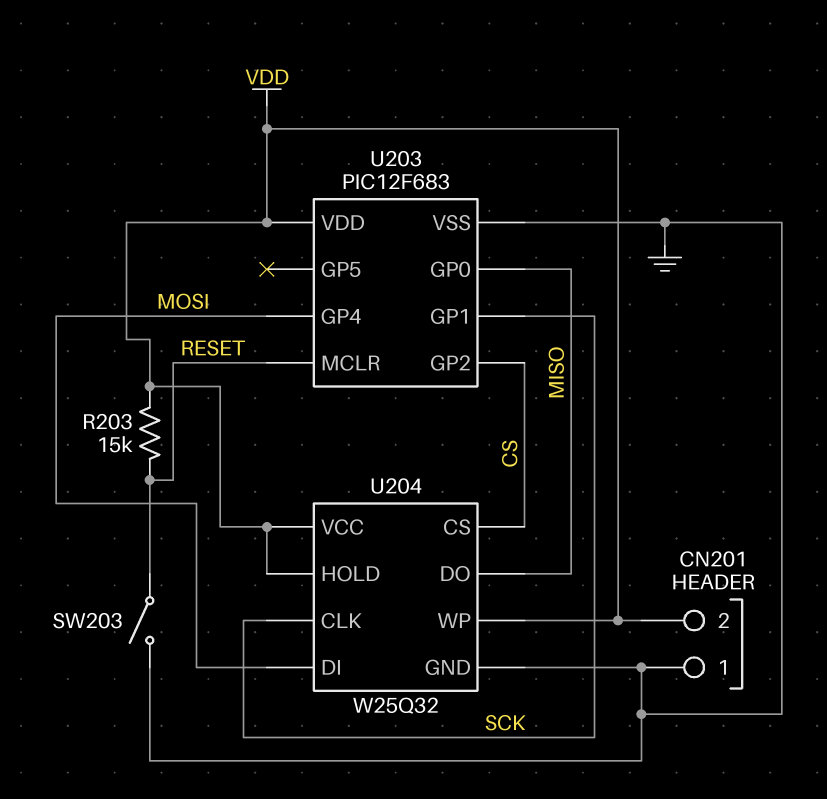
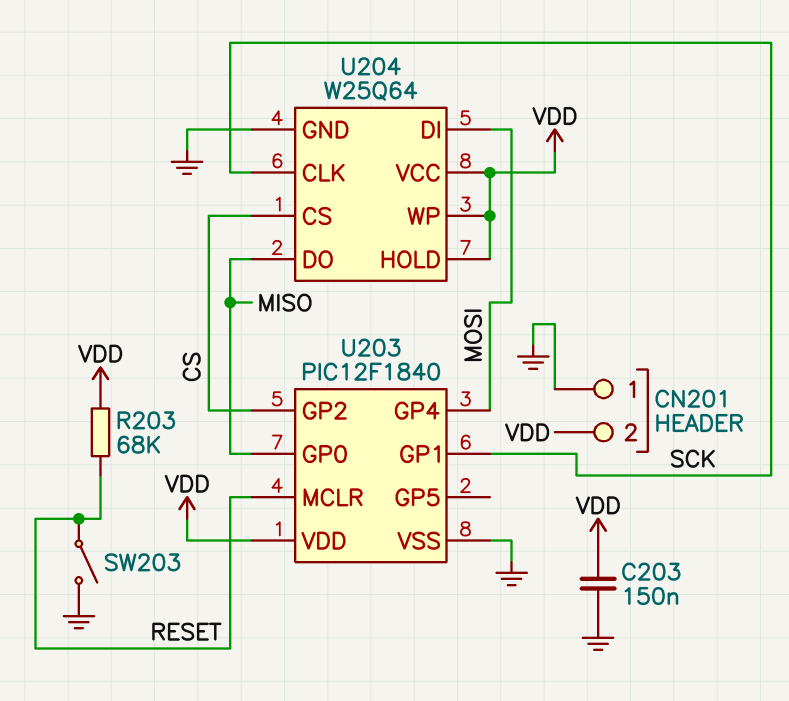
C203: none -> 150nF (GND, VDD)
R203: 15k (RESET, VDD) -> 68k (RESET, VDD)
U203: PIC12F683 -> PIC12F1840
U204: W25Q32 -> W25Q64

